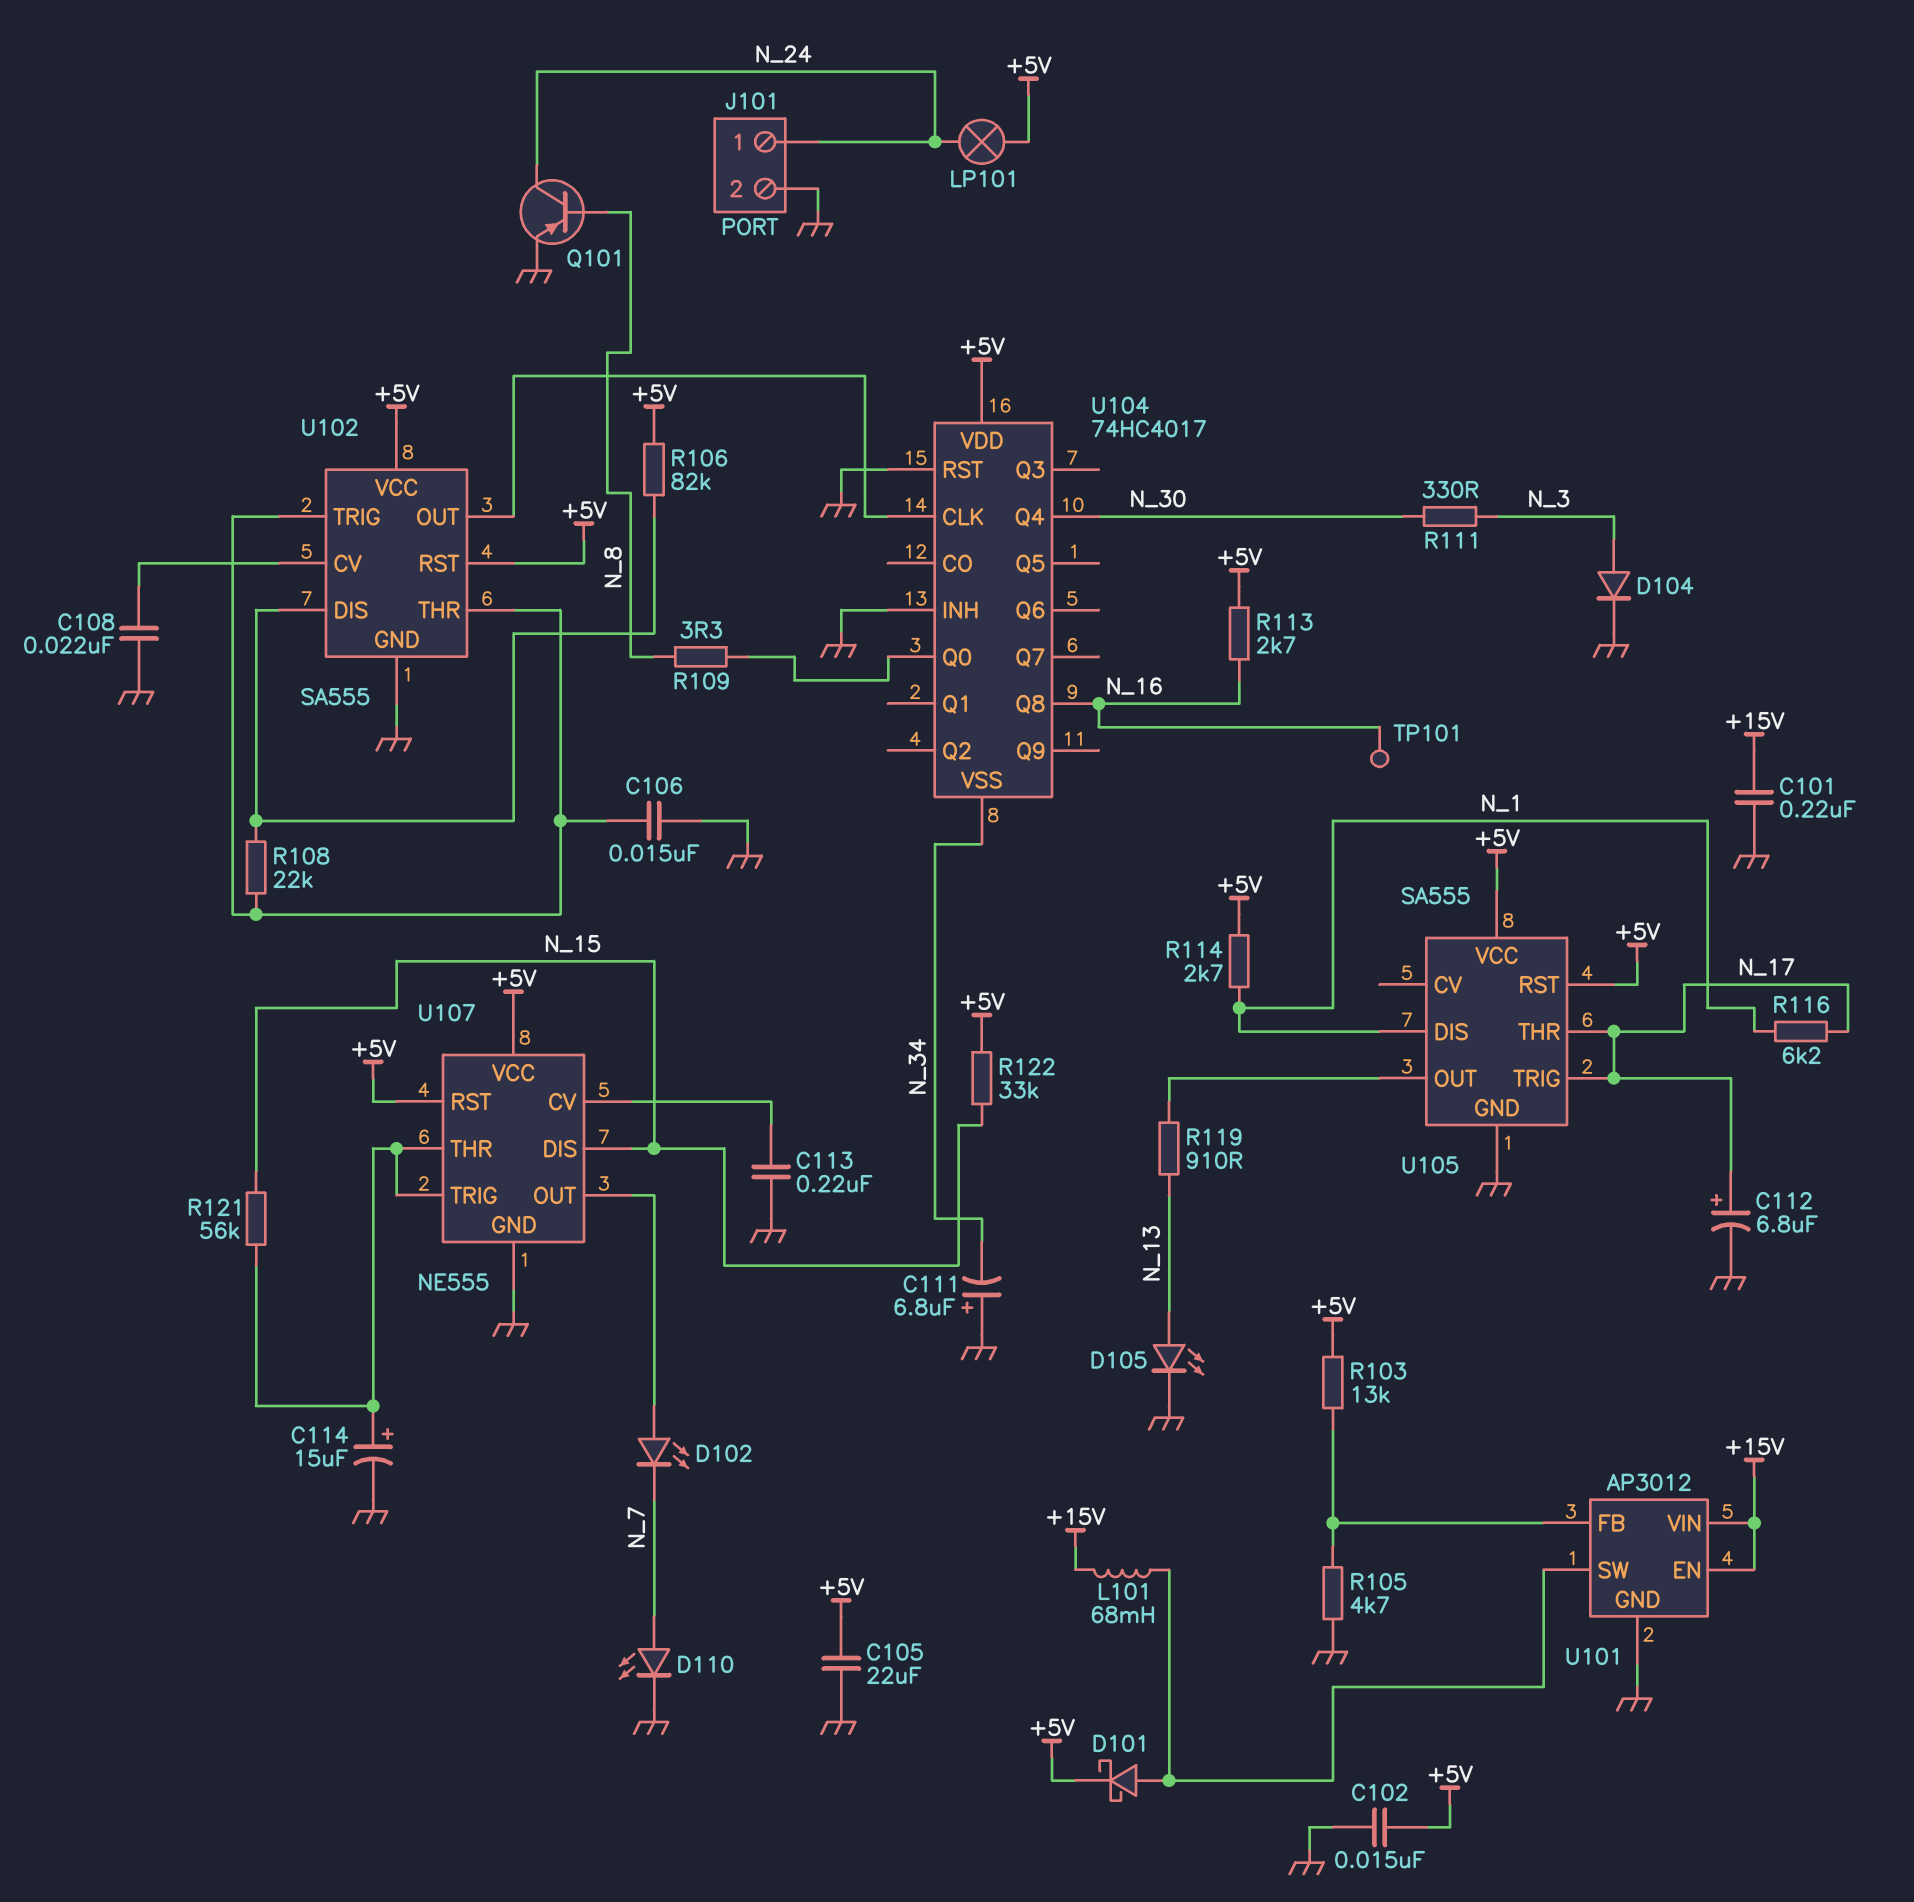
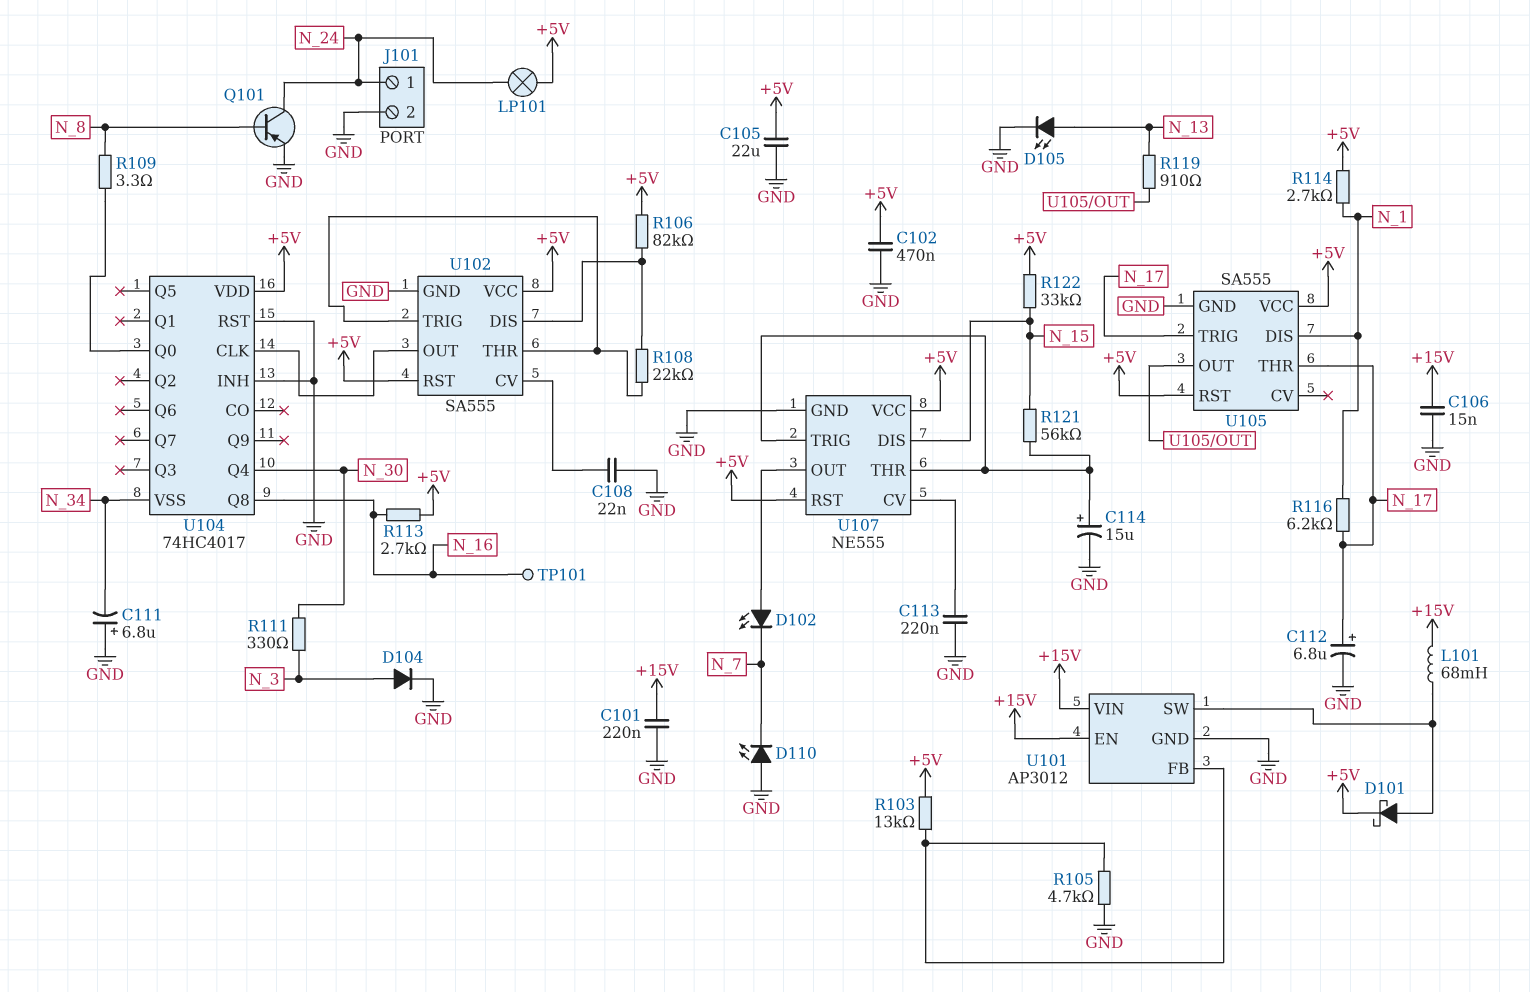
C102: 15nF (+5V, GND) -> 470nF (+5V, GND)
C106: 15nF (GND, U102/THR) -> 15nF (+15V, GND)
D110: LED (A N_7, K GND) -> LED (A GND, K N_7)

